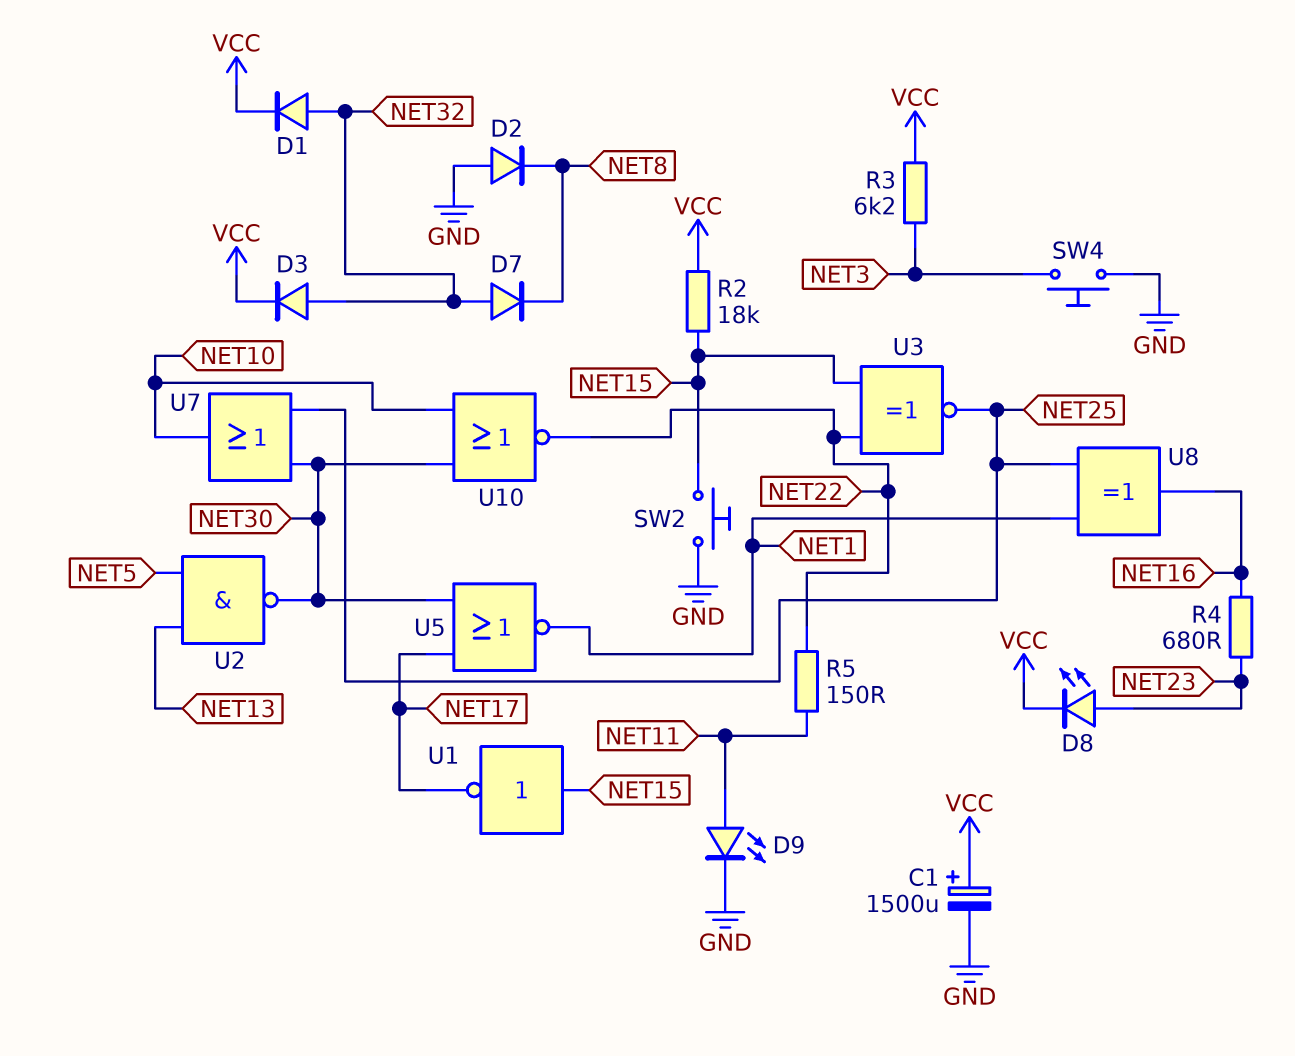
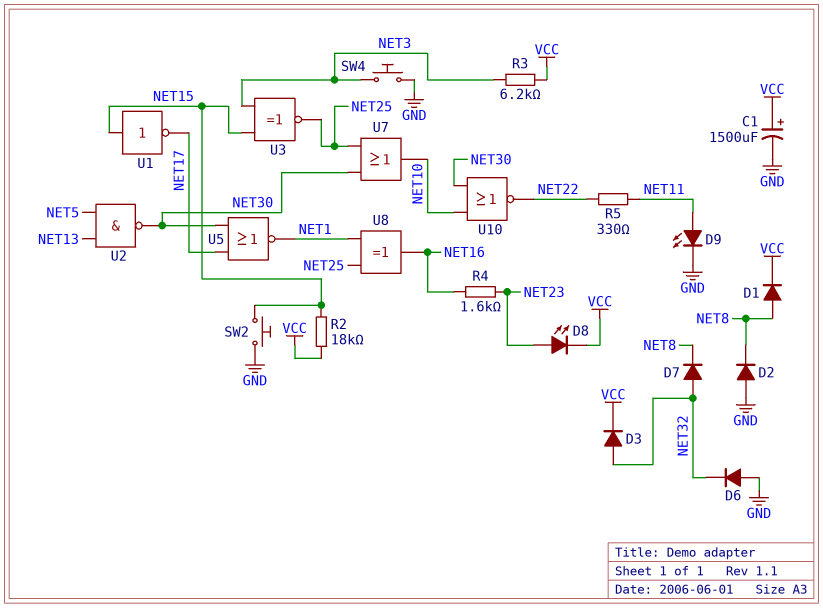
D1: diode (A NET32, K VCC) -> diode (A NET8, K VCC)
D6: none -> diode (A GND, K NET32)
R4: 680 (NET16, NET23) -> 1.6k (NET16, NET23)
R5: 150 (NET11, NET22) -> 330 (NET11, NET22)
U3: XNOR (in NET15, in NET22, out NET25) -> XNOR (in NET3, in NET15, out NET25)

